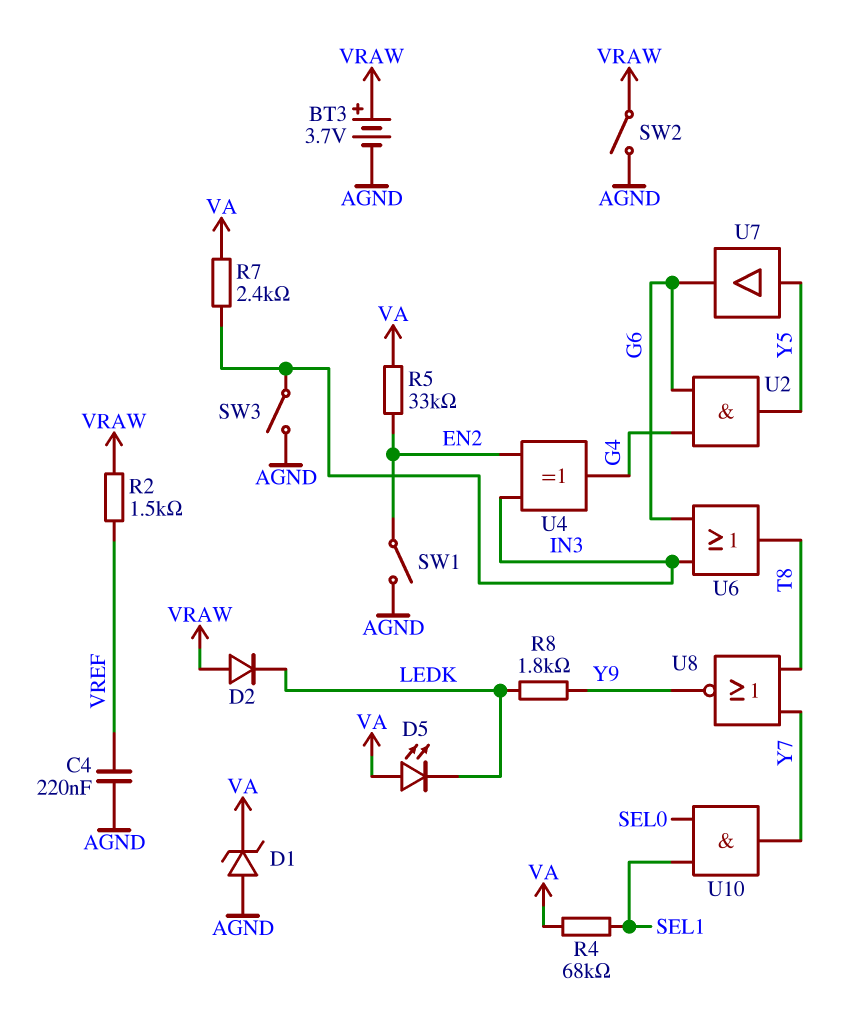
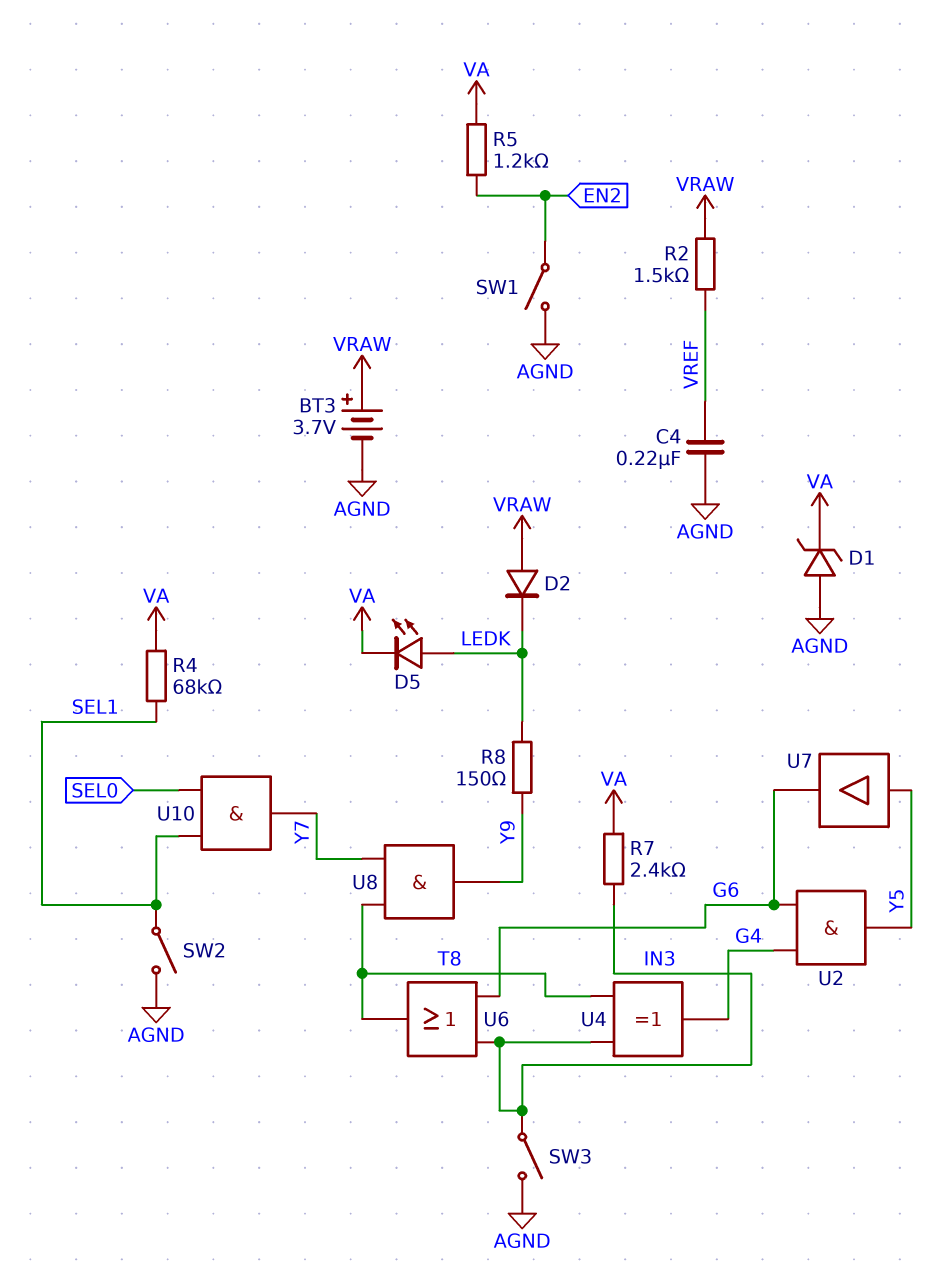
D5: LED (A VA, K LEDK) -> LED (A LEDK, K VA)
R5: 33k (EN2, VA) -> 1.2k (EN2, VA)
R8: 1.8k (LEDK, Y9) -> 150 (LEDK, Y9)
SW2: switch (AGND, VRAW) -> switch (AGND, SEL1)
U4: XOR (in EN2, in IN3, out G4) -> XOR (in IN3, in T8, out G4)
U8: NOR (in T8, in Y7, out Y9) -> AND (in T8, in Y7, out Y9)

